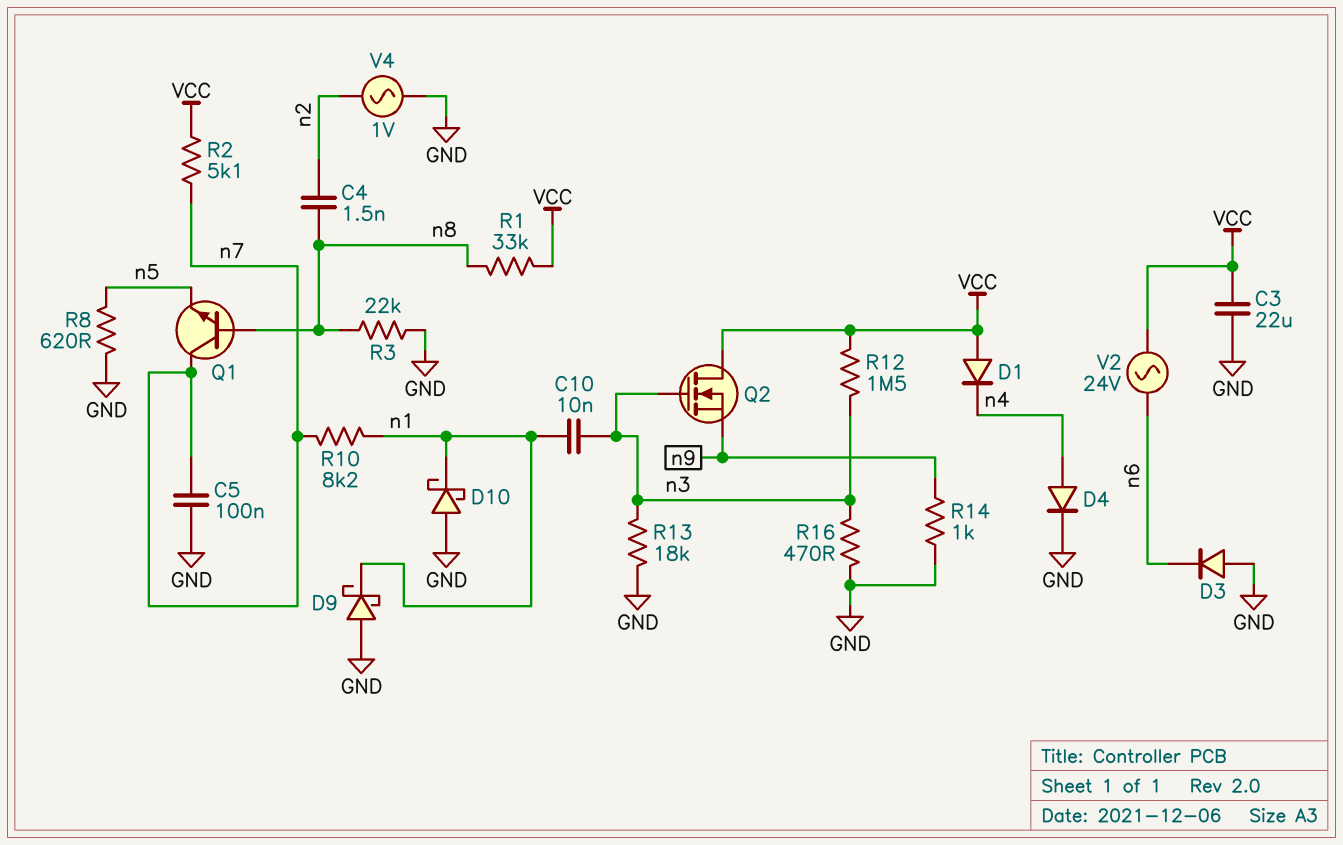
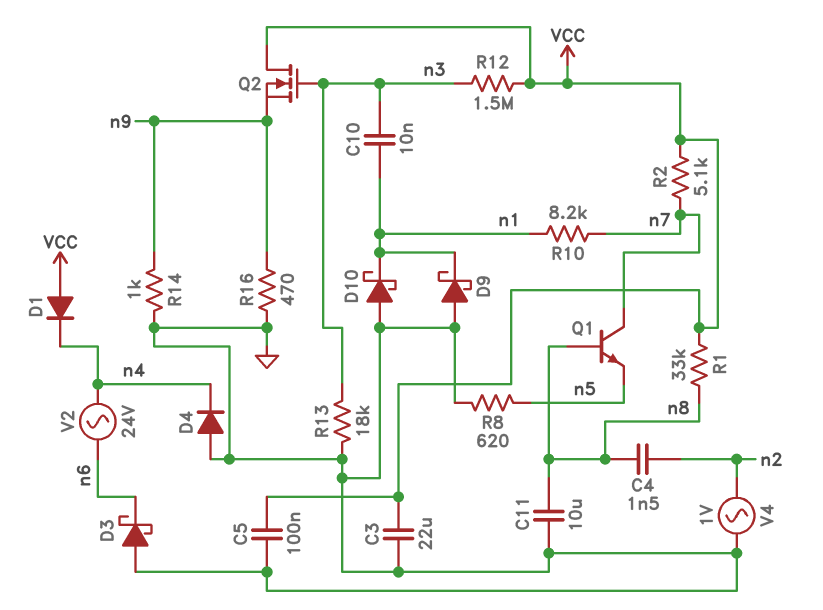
C5: 100nF (GND, n7) -> 100nF (GND, VCC)
C11: none -> 10uF (GND, n8)
D3: diode (A GND, K n6) -> schottky (A GND, K n6)
D4: diode (A n4, K GND) -> diode (A GND, K n4)
R3: 22k (GND, n8) -> none
R16: 470 (GND, n3) -> 470 (GND, n9)
V2: AC 24V (VCC, n6) -> AC 24V (n4, n6)

